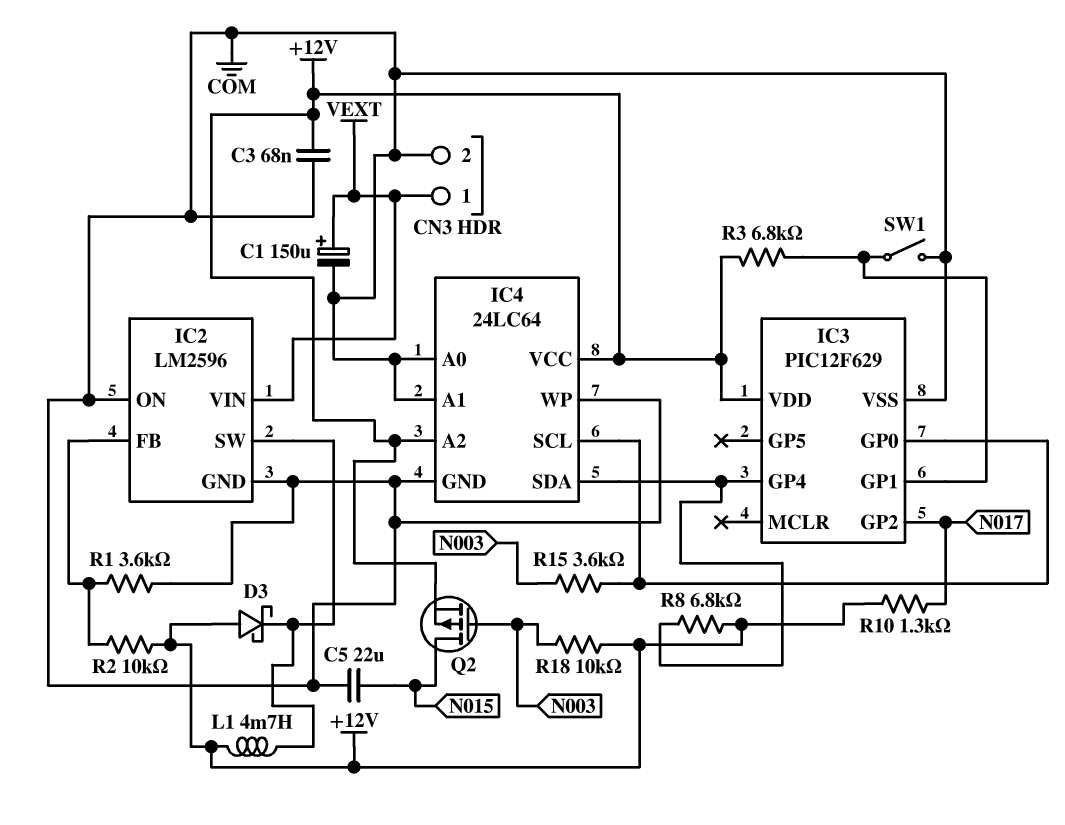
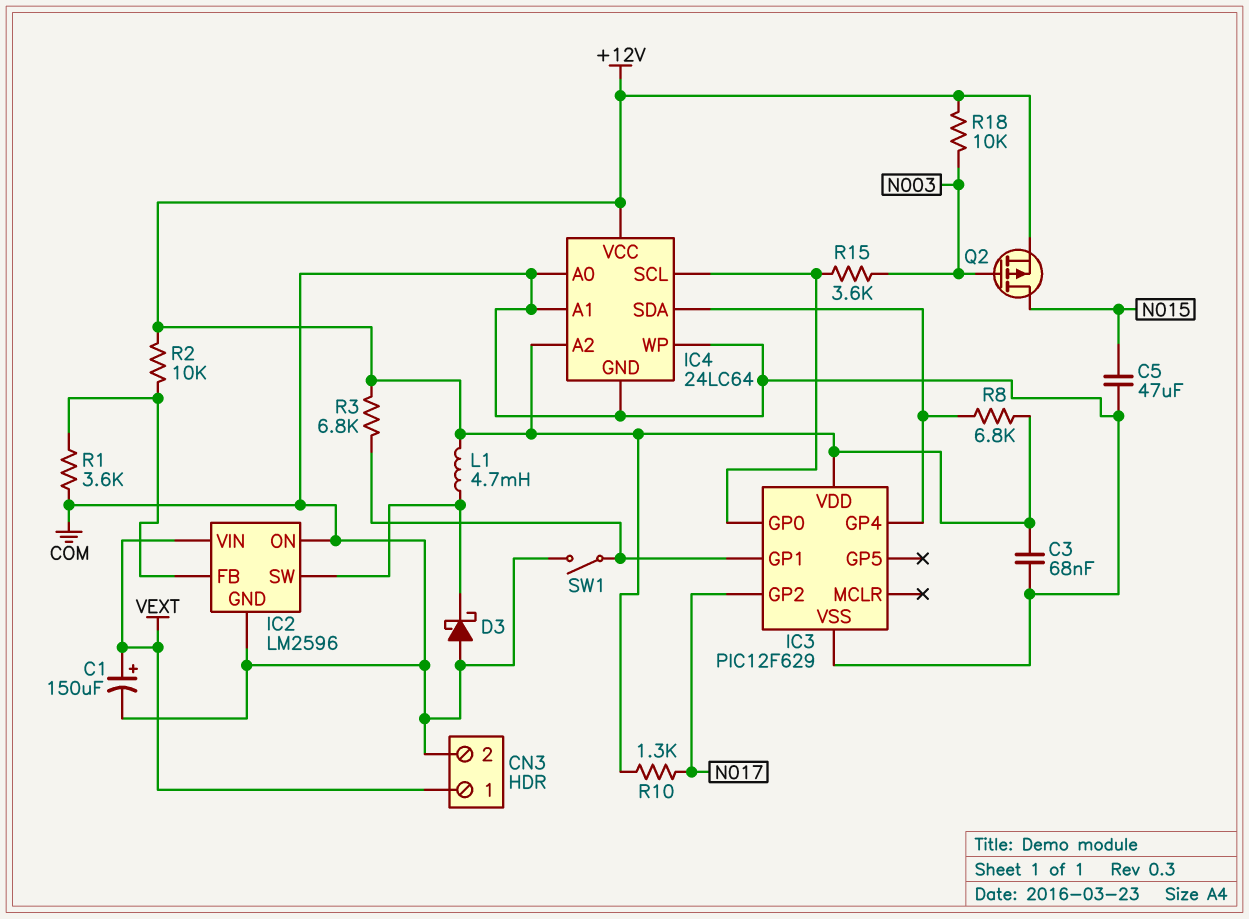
C5: 22uF (COM, N015) -> 47uF (COM, N015)
D3: schottky (A +12V, K IC2/SW) -> schottky (A COM, K IC2/SW)

